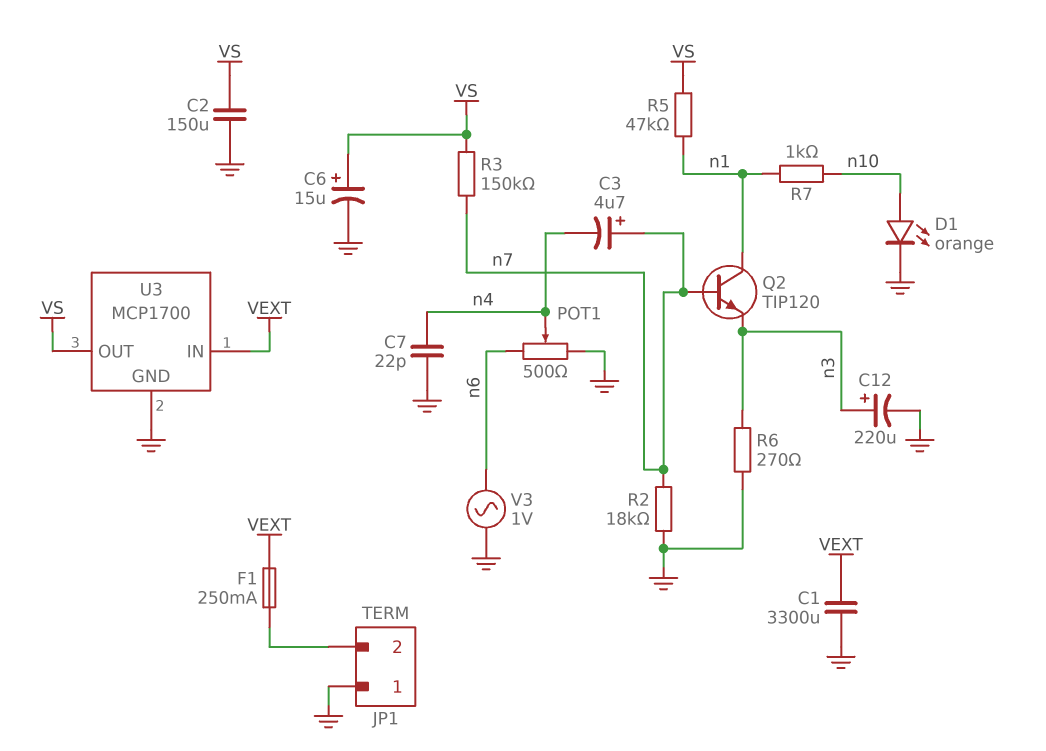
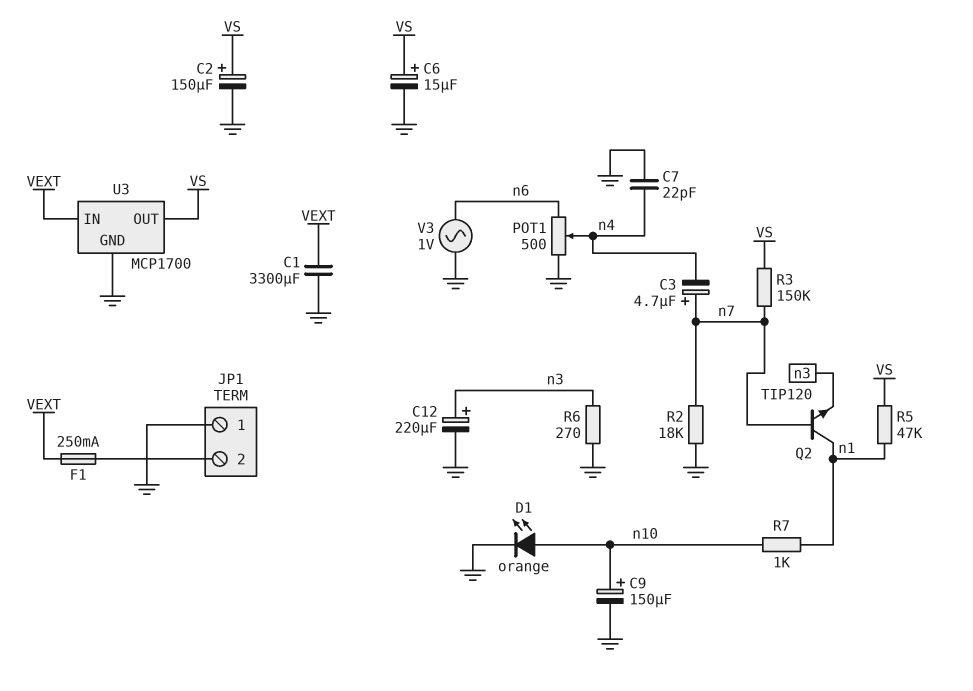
C2: 150uF (GND, VS) -> 150uF (plus VS, minus GND)
C9: none -> 150uF (plus n10, minus GND)

